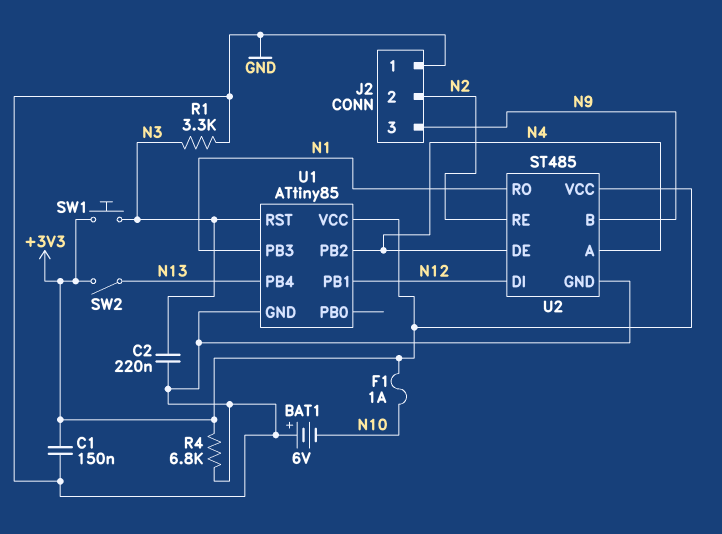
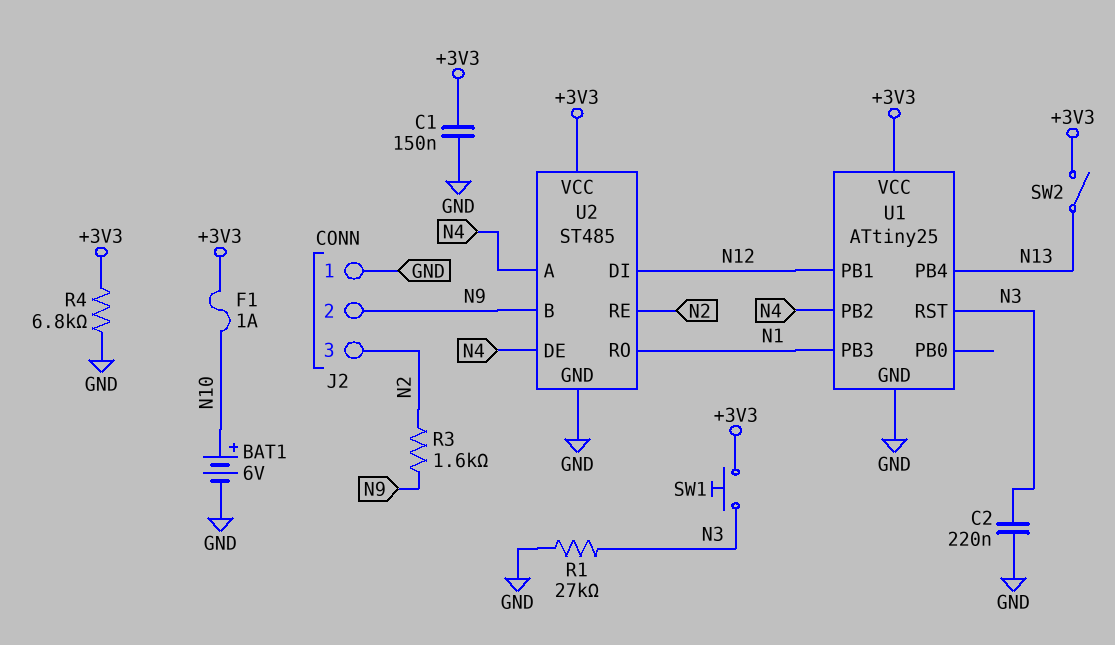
BAT1: 6V (plus GND, minus N10) -> 6V (plus N10, minus GND)
J2 pin 2: N2 -> N9
J2 pin 3: N9 -> N2
R1: 3.3k (GND, N3) -> 27k (GND, N3)
R3: none -> 1.6k (N2, N9)
U1: ATtiny85 -> ATtiny25

